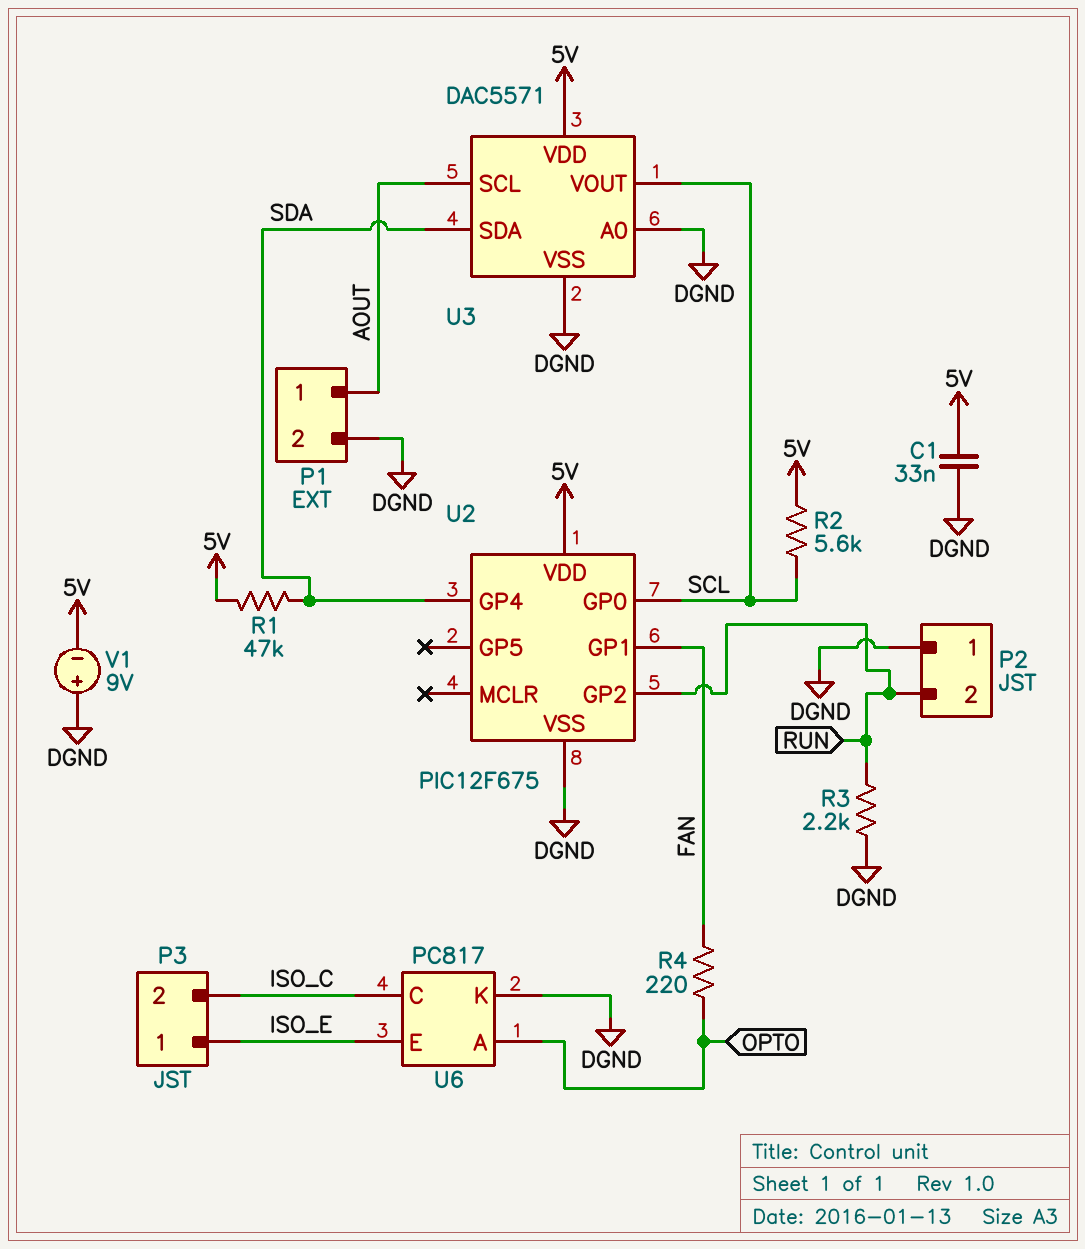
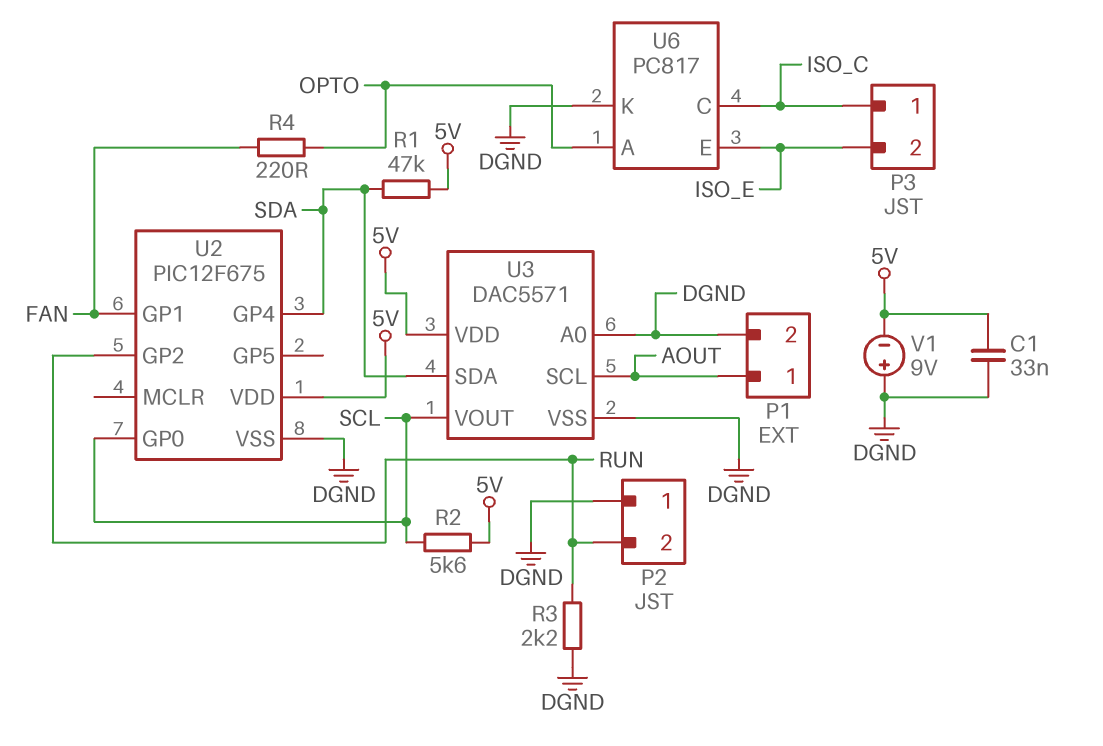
P3 pin 1: ISO_E -> ISO_C
P3 pin 2: ISO_C -> ISO_E

